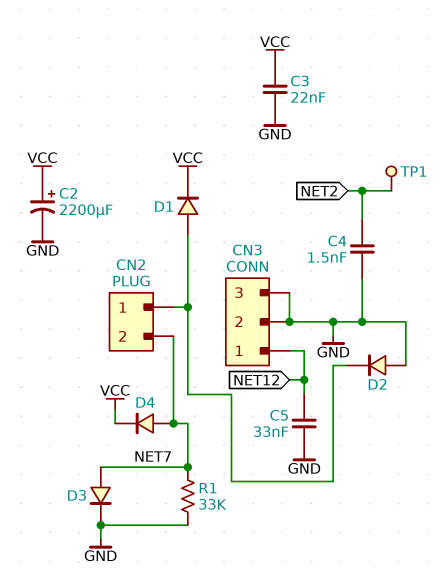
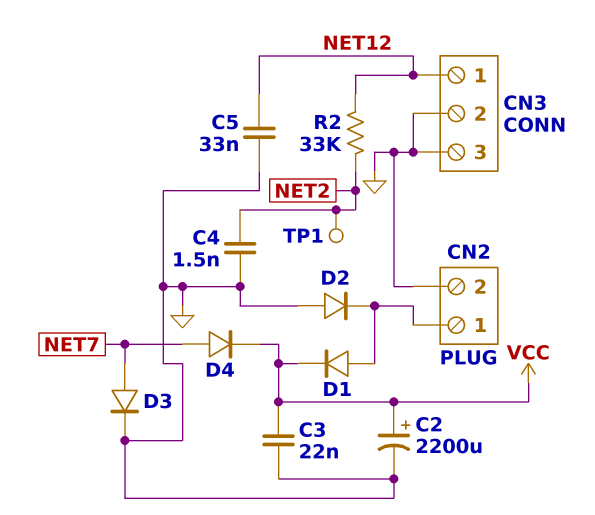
CN2 pin 2: NET7 -> GND
R1: 33k (GND, NET7) -> none
R2: none -> 33k (NET2, NET12)

